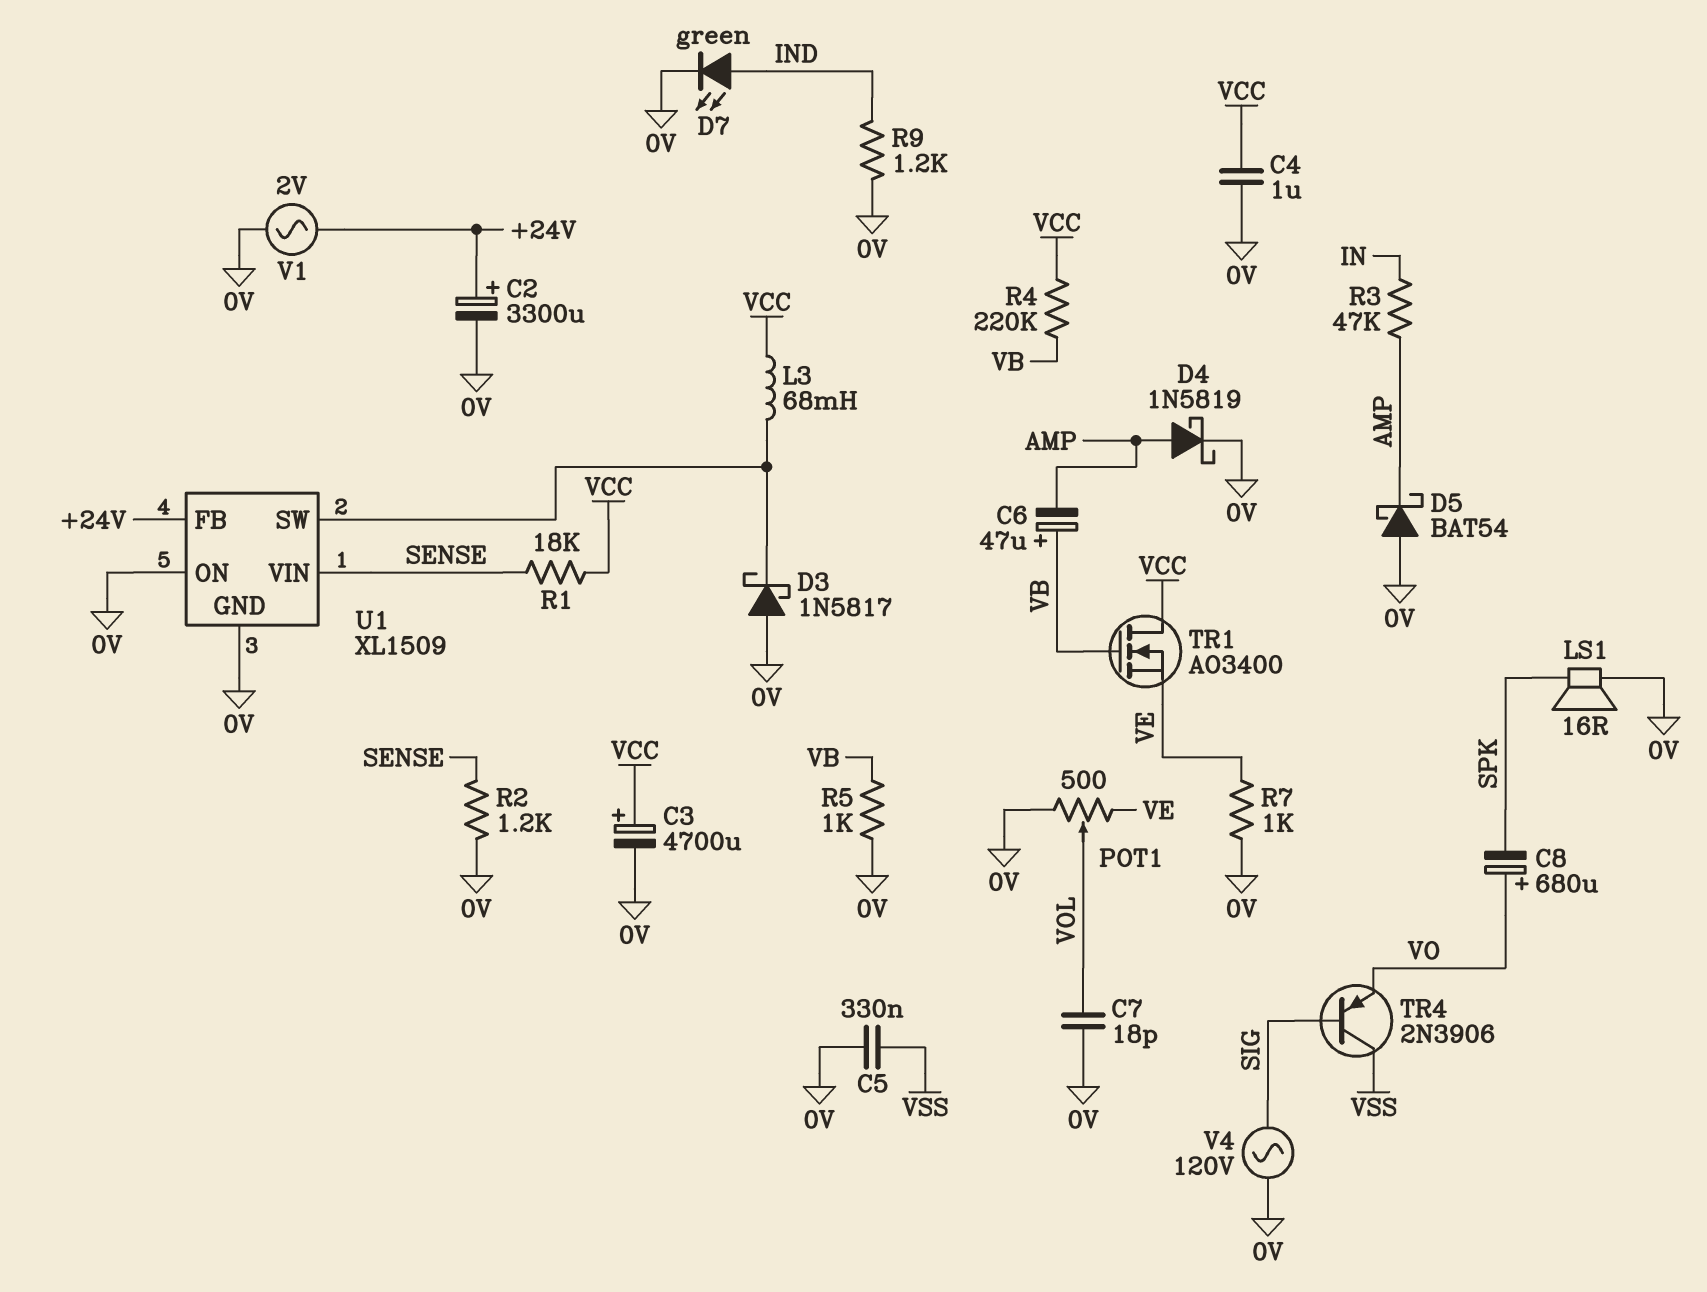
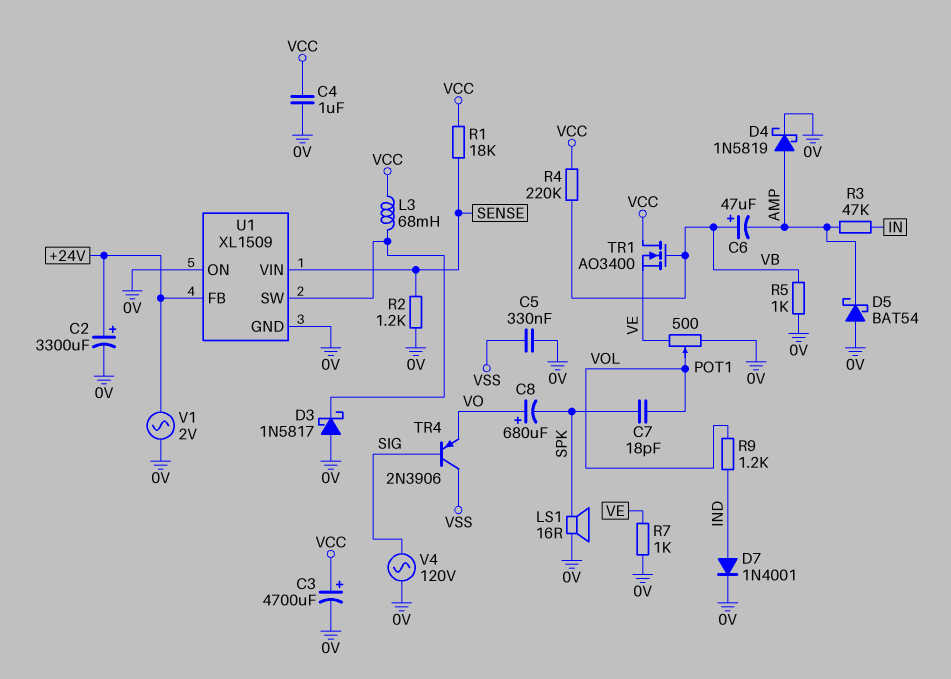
C7: 18pF (0V, VOL) -> 18pF (SPK, VOL)
D7: LED green (A IND, K 0V) -> diode 1N4001 (A IND, K 0V)
R9: 1.2k (0V, IND) -> 1.2k (IND, VOL)

